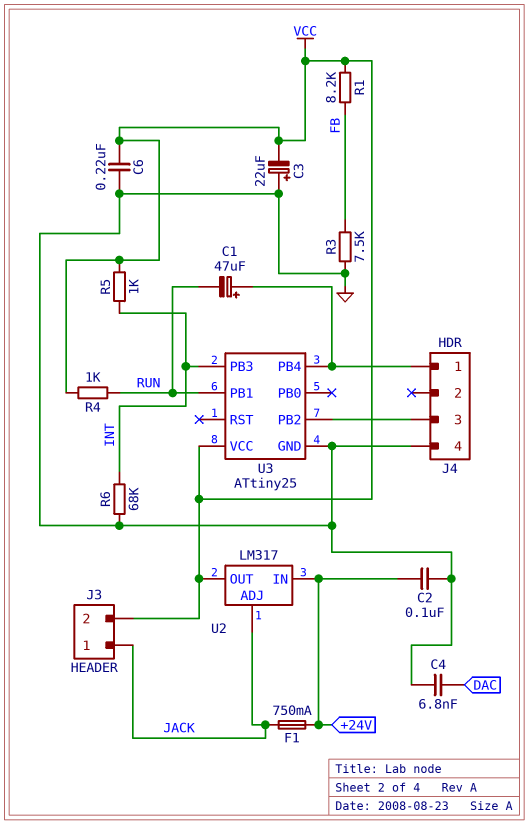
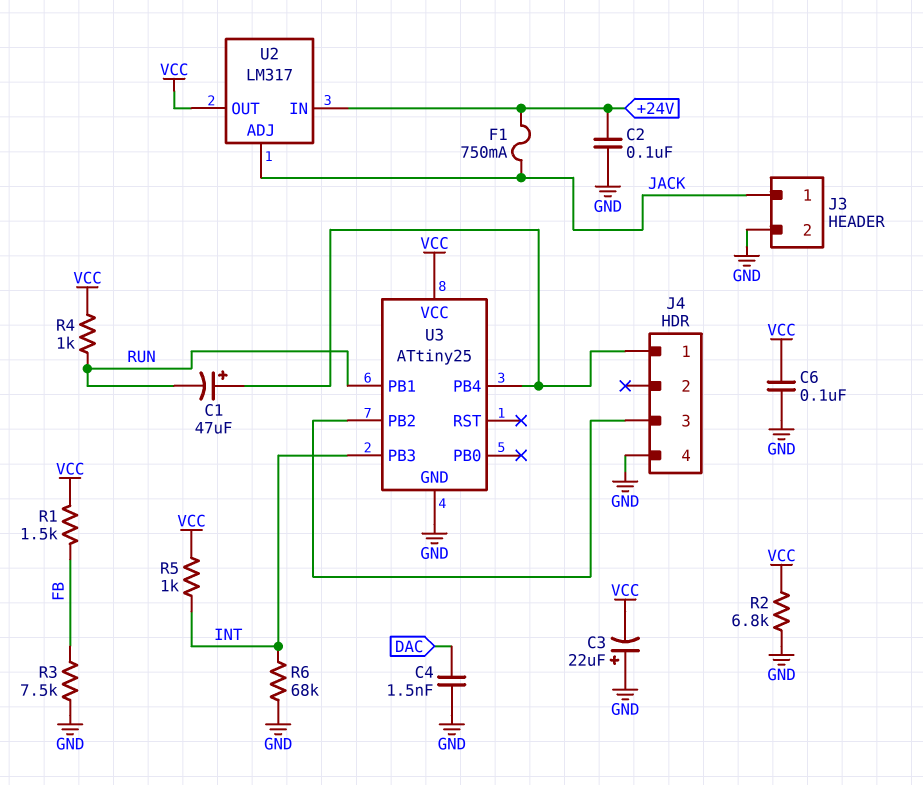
C4: 6.8nF (DAC, GND) -> 1.5nF (DAC, GND)
C6: 220nF (GND, VCC) -> 100nF (GND, VCC)
J3 pin 2: VCC -> GND
R1: 8.2k (FB, VCC) -> 1.5k (FB, VCC)
R2: none -> 6.8k (GND, VCC)

